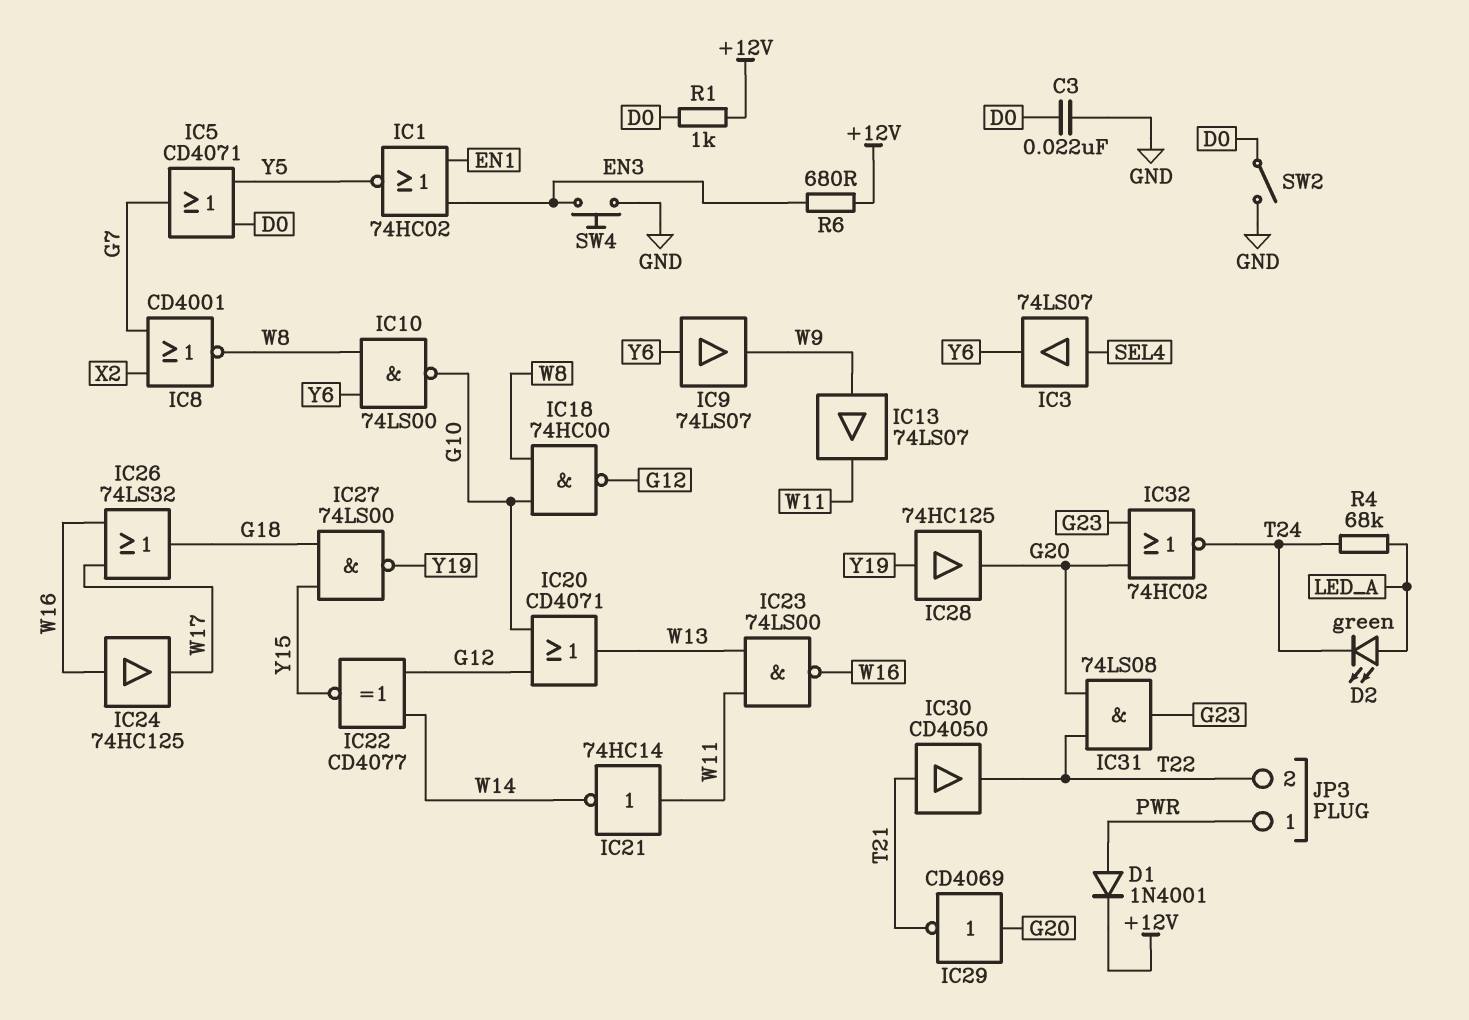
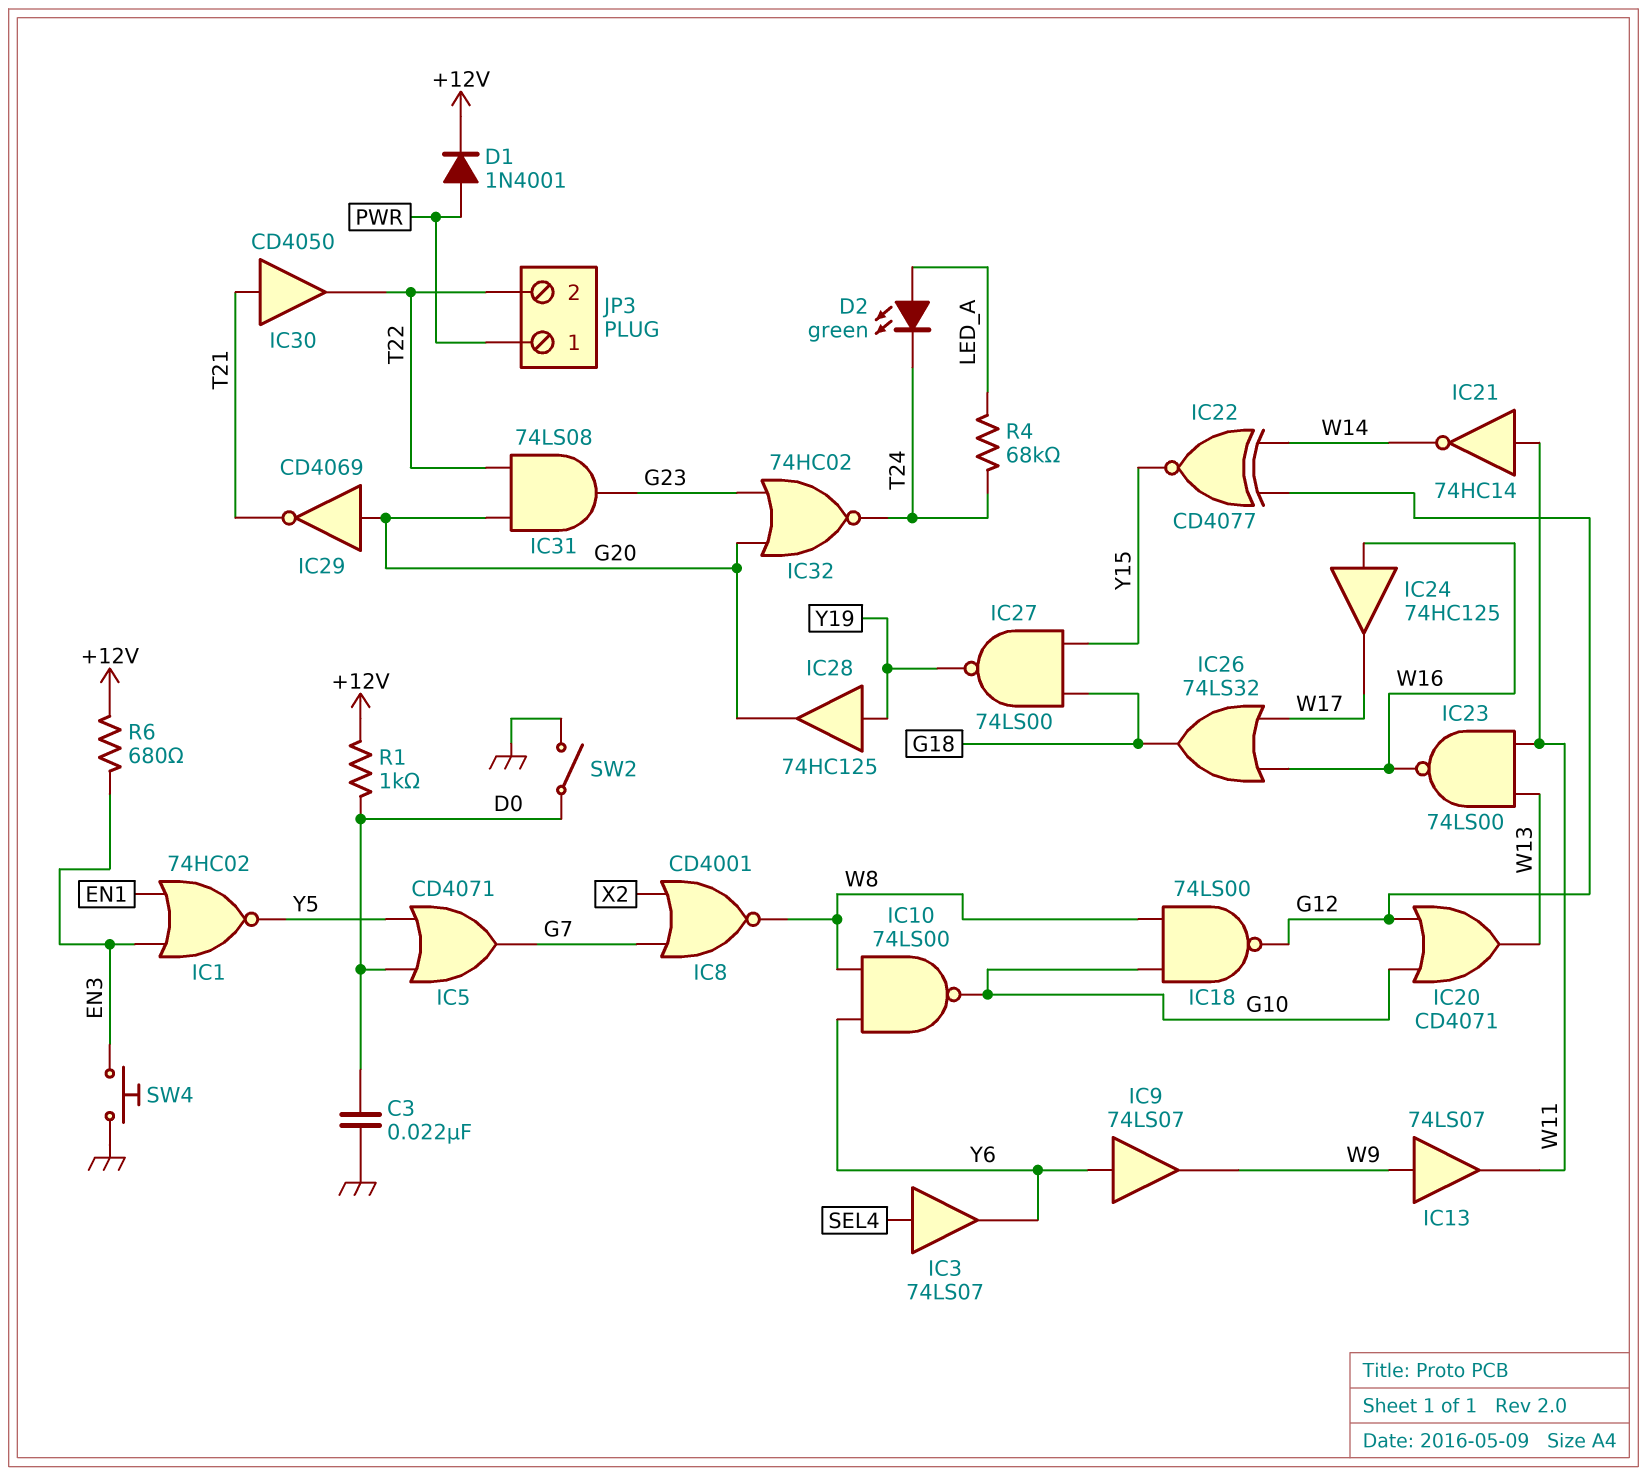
IC18: NAND 74HC00 (in G10, in W8, out G12) -> NAND 74LS00 (in G10, in W8, out G12)

